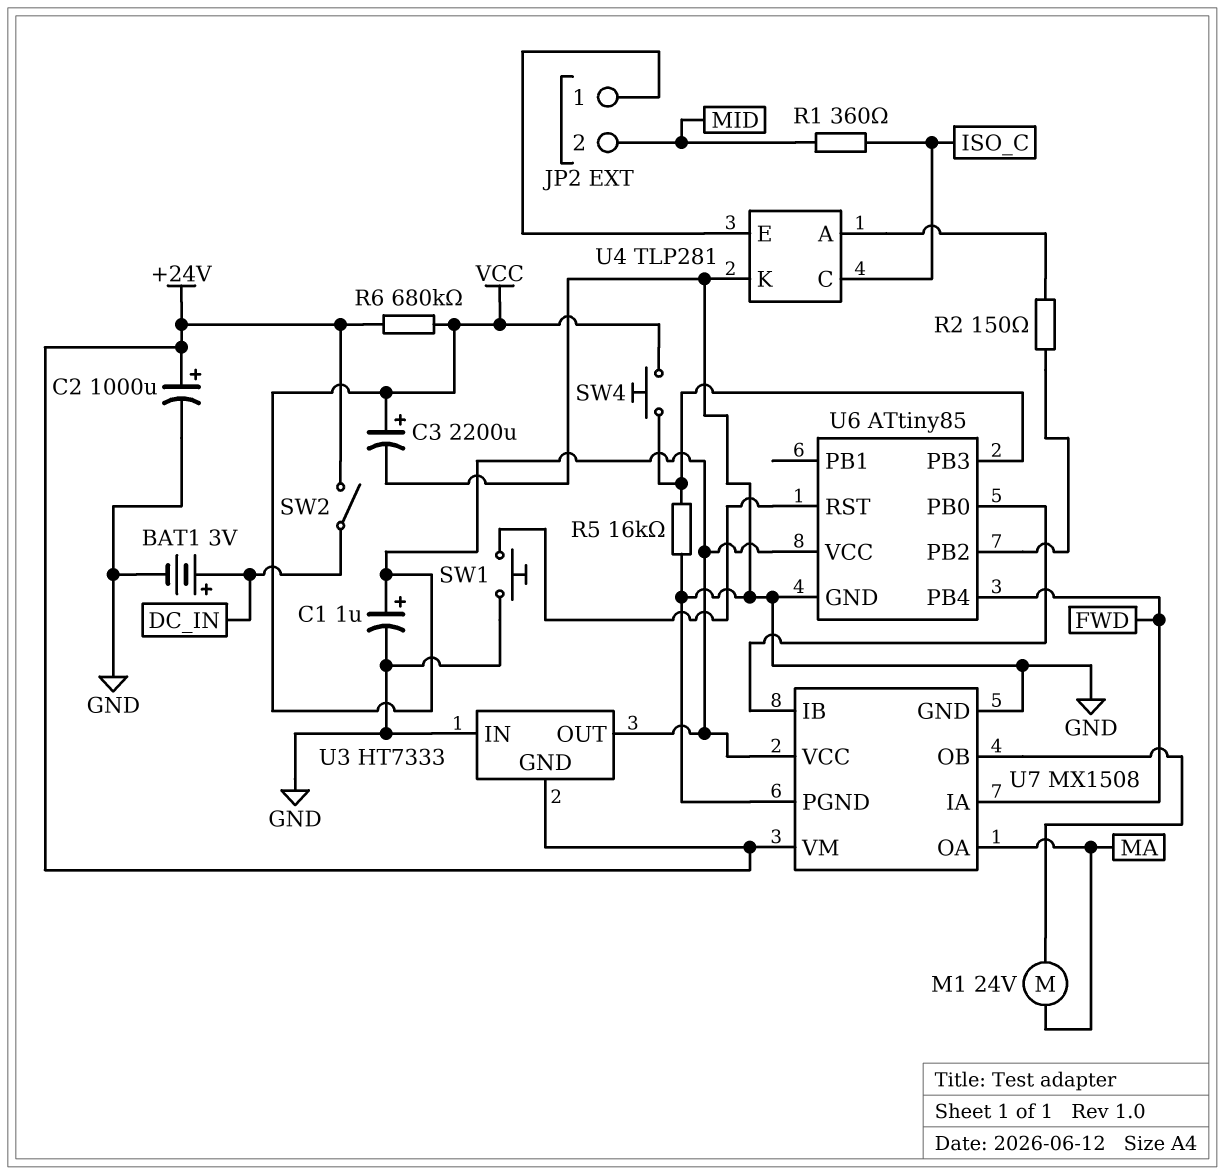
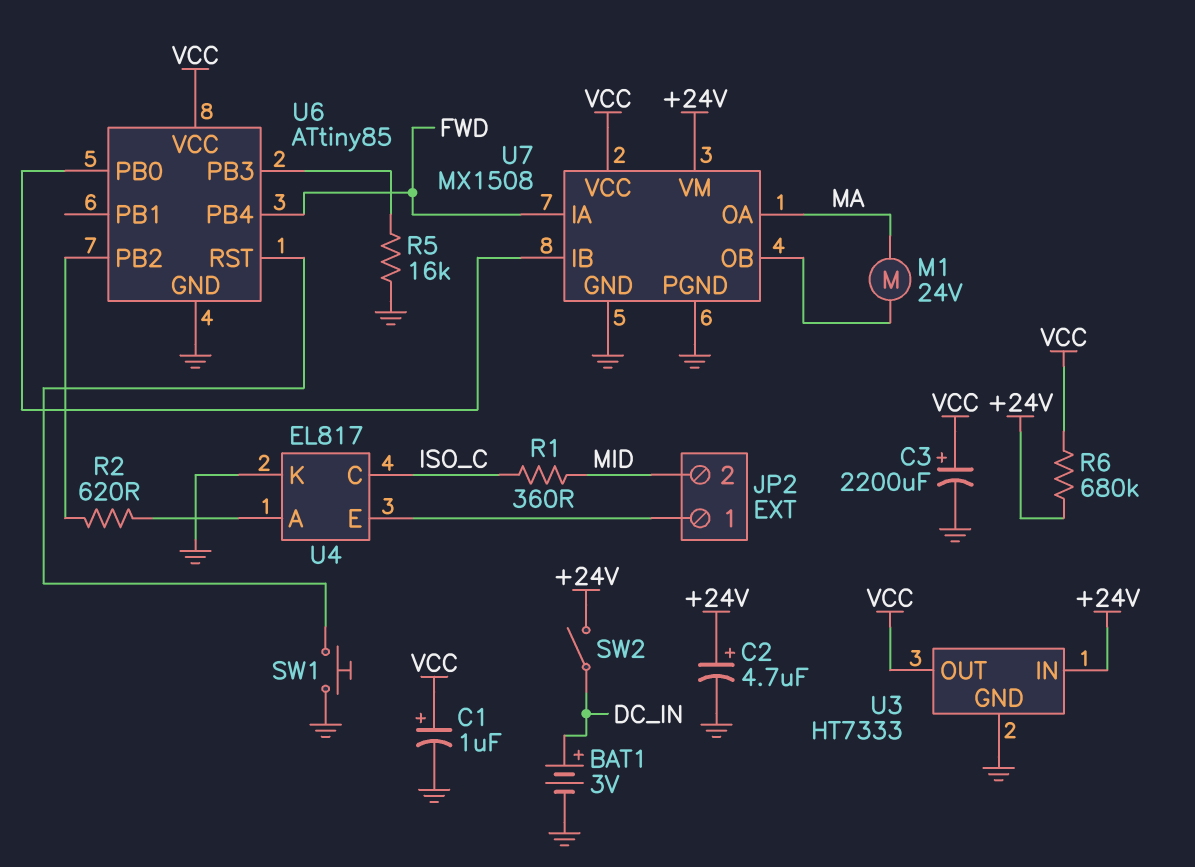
C2: 1000uF (plus +24V, minus GND) -> 4.7uF (plus +24V, minus GND)
R2: 150 (U4/A, U6/PB2) -> 620 (U4/A, U6/PB2)
SW4: button (U6/PB3, VCC) -> none
U3 pin GND: +24V -> GND
U3 pin IN: GND -> +24V
U4: TLP281 -> EL817

